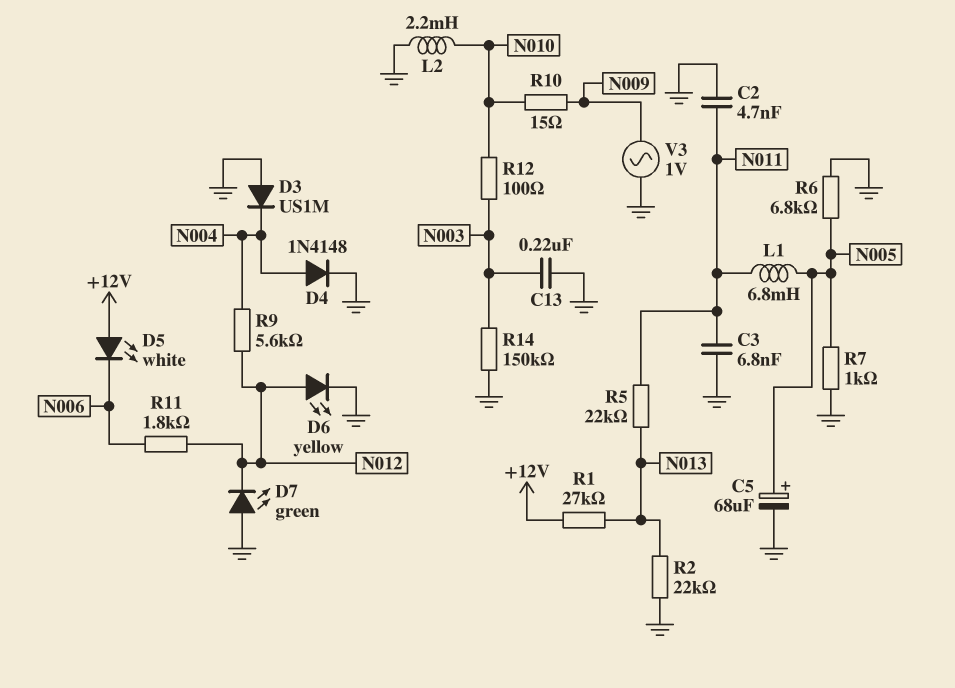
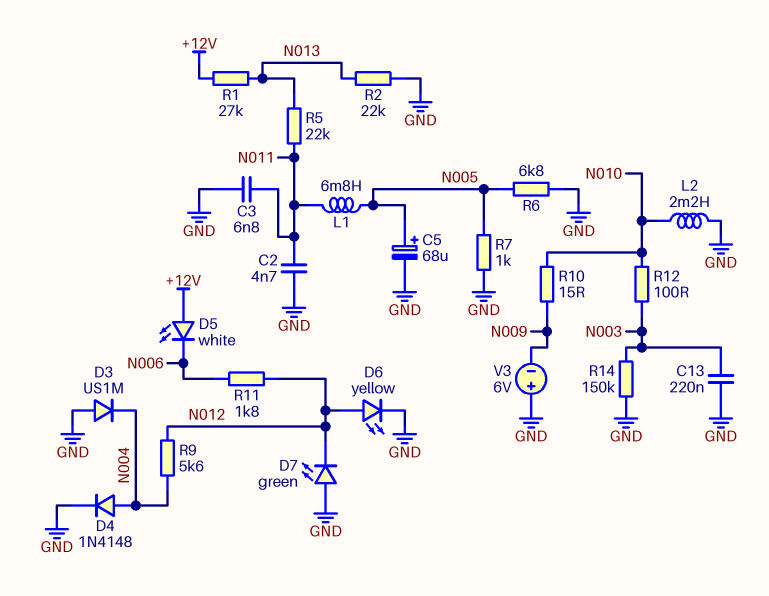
V3: AC 1V (GND, N009) -> 6V (plus GND, minus N009)

